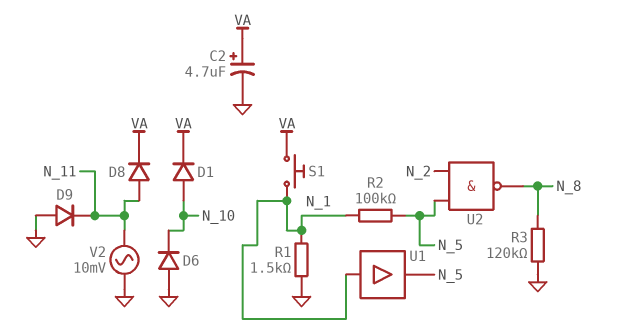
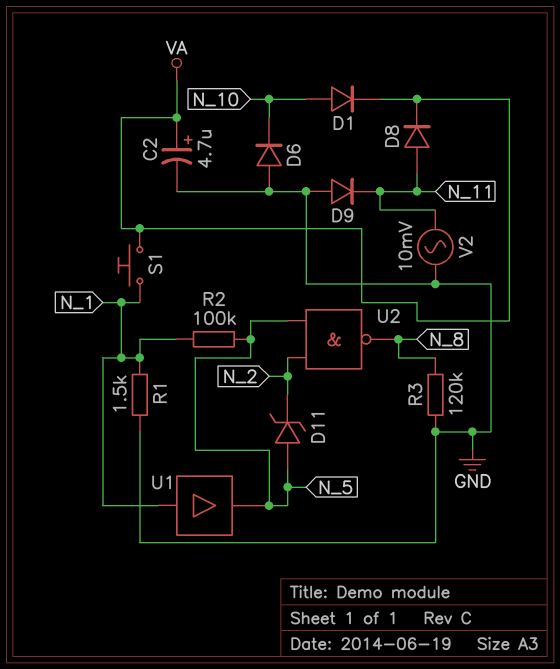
D11: none -> zener (A N_5, K N_2)

